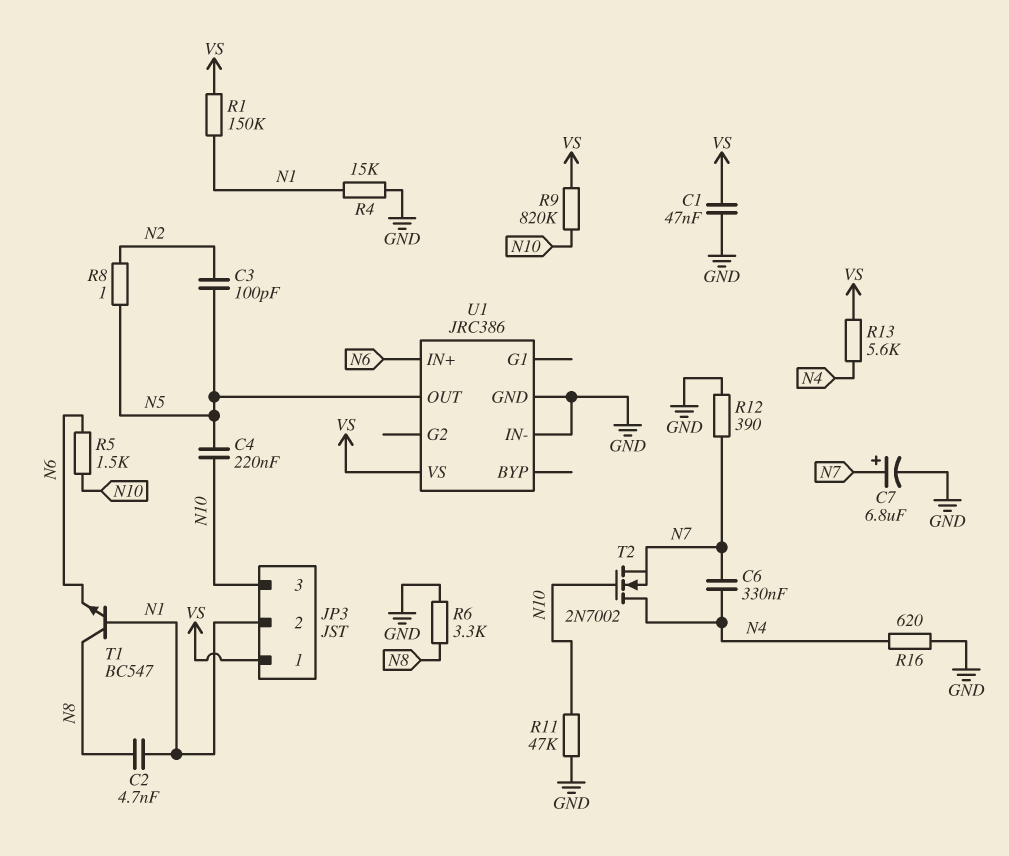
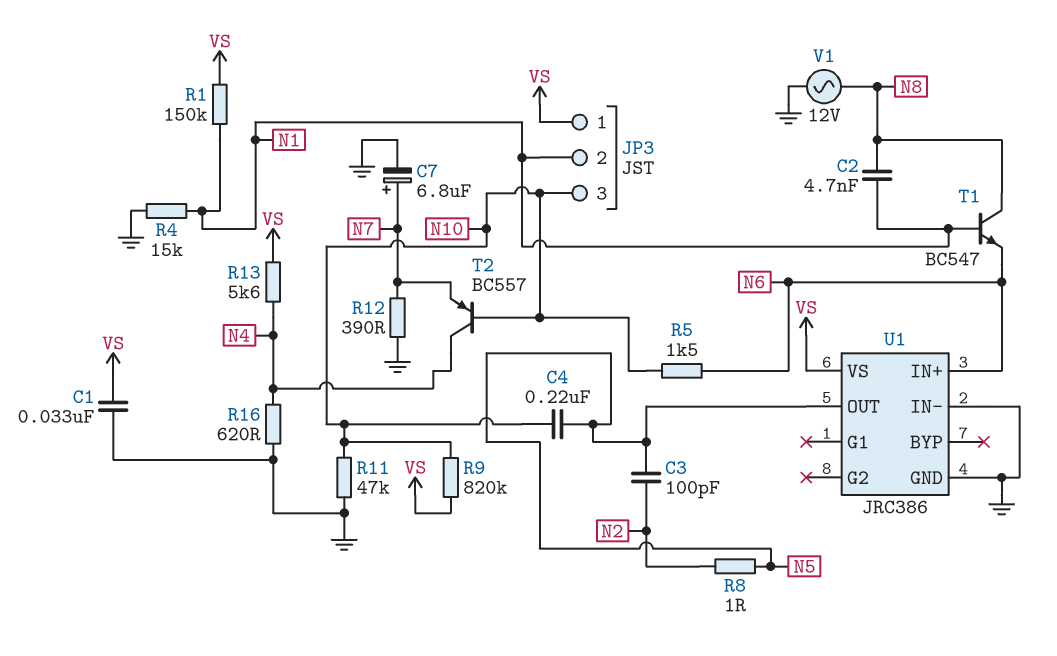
C1: 47nF (GND, VS) -> 33nF (GND, VS)
C6: 330nF (N4, N7) -> none
R6: 3.3k (GND, N8) -> none
T2: NMOS 2N7002 (G N10, D N4, S N7) -> PNP BC557 (B N10, C N4, E N7)
V1: none -> AC 12V (GND, N8)

